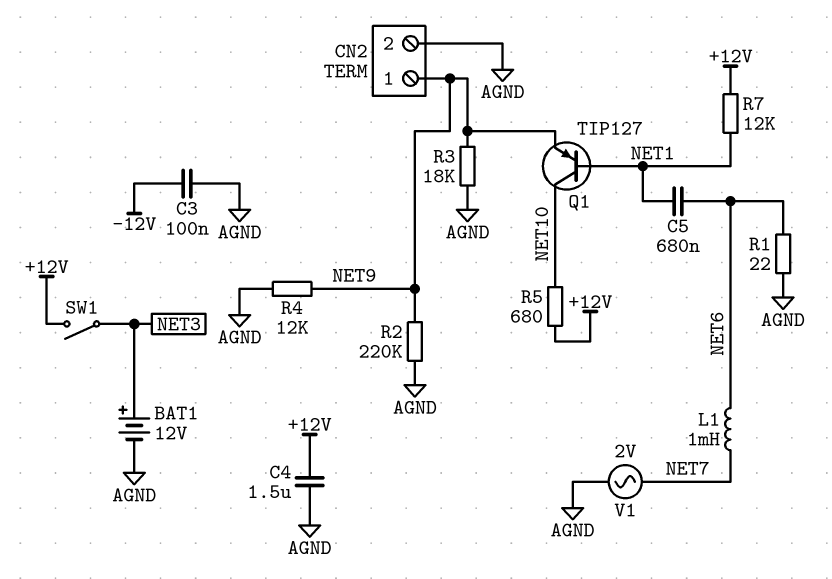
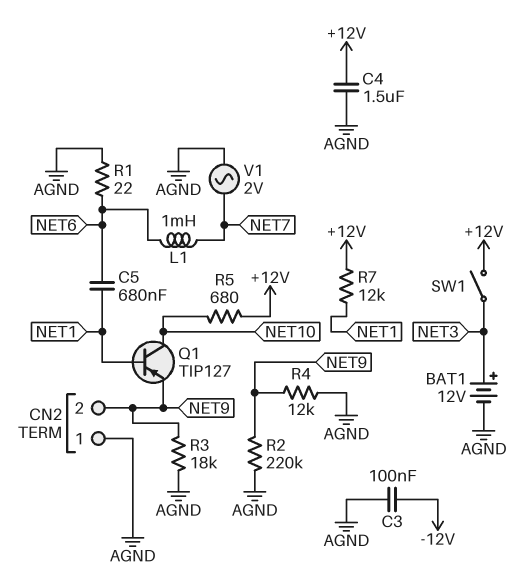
CN2 pin 1: NET9 -> AGND
CN2 pin 2: AGND -> NET9

